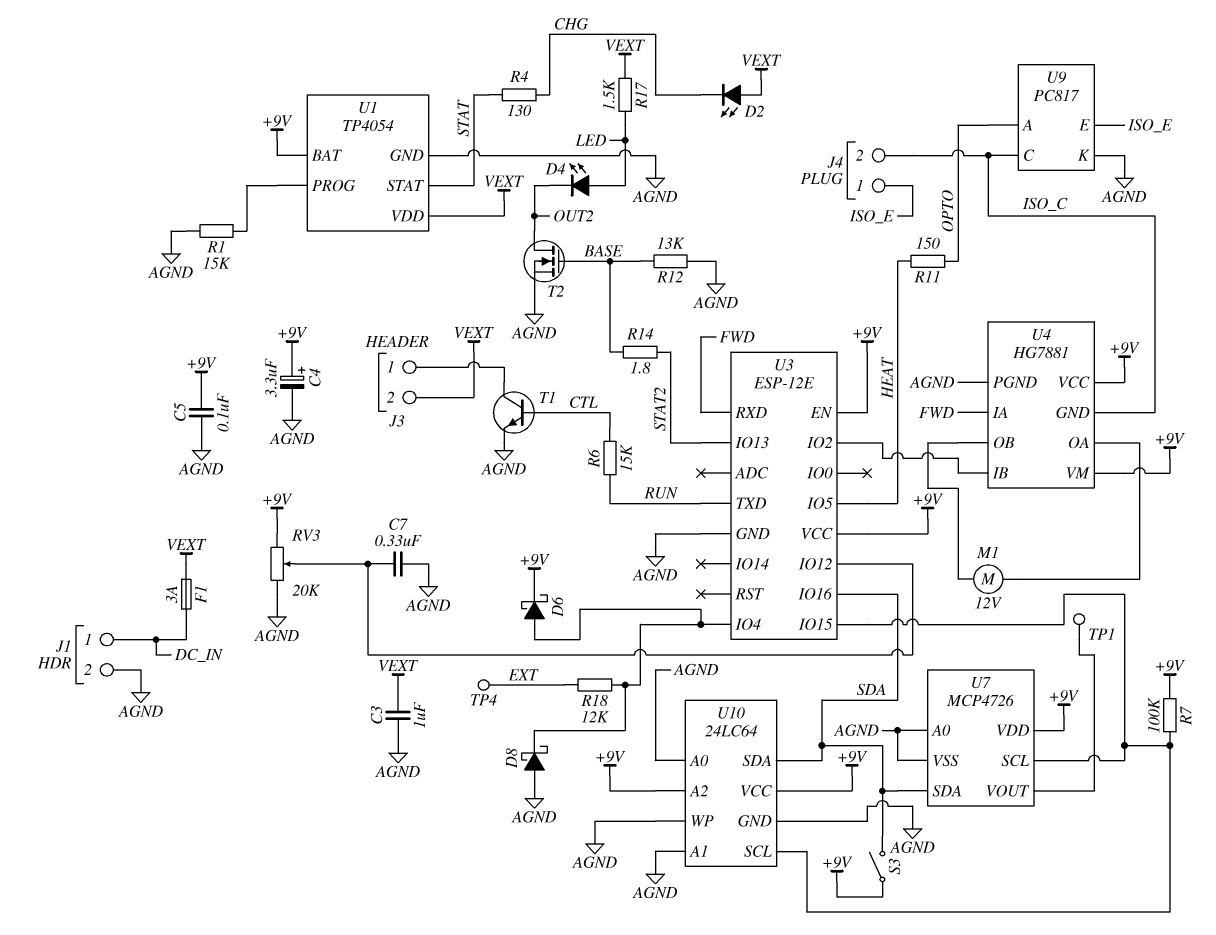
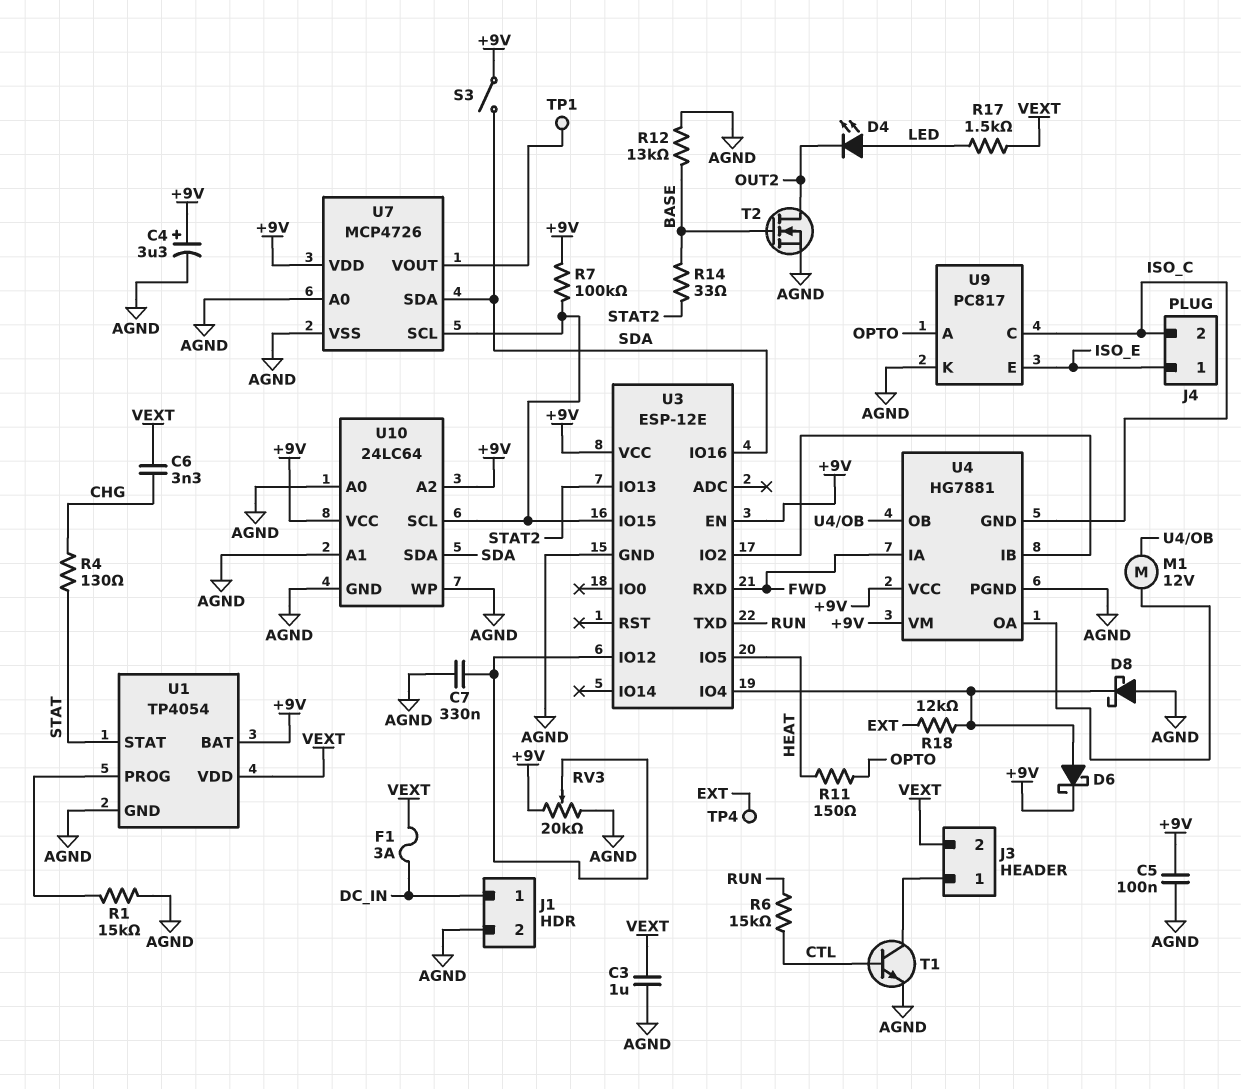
C6: none -> 3.3nF (CHG, VEXT)
D2: LED (A VEXT, K CHG) -> none
R14: 1.8 (BASE, STAT2) -> 33 (BASE, STAT2)

